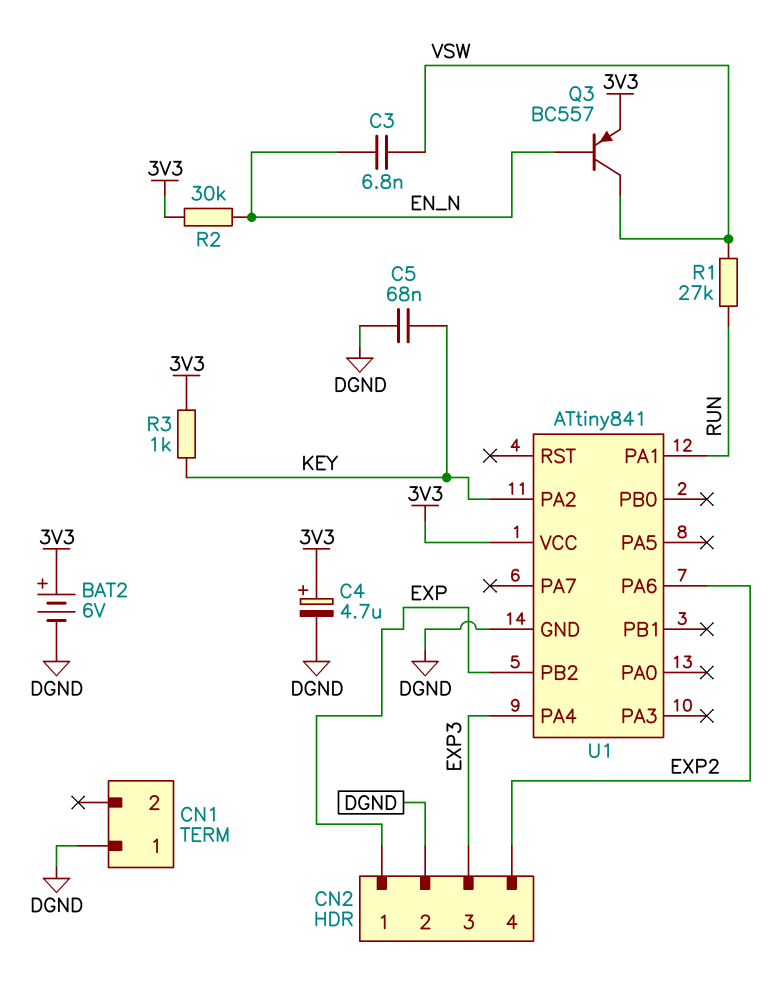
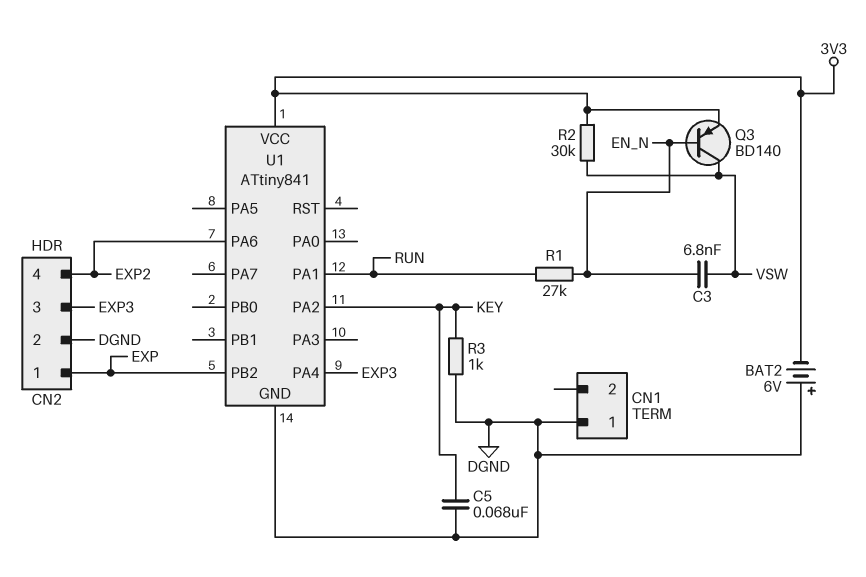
BAT2: 6V (plus 3V3, minus DGND) -> 6V (plus DGND, minus 3V3)
C4: 4.7uF (plus 3V3, minus DGND) -> none
Q3: PNP BC557 (B EN_N, C VSW, E 3V3) -> PNP BD140 (B EN_N, C VSW, E 3V3)
R1: 27k (RUN, VSW) -> 27k (EN_N, RUN)
R2: 30k (3V3, EN_N) -> 30k (3V3, VSW)
R3: 1k (3V3, KEY) -> 1k (DGND, KEY)

